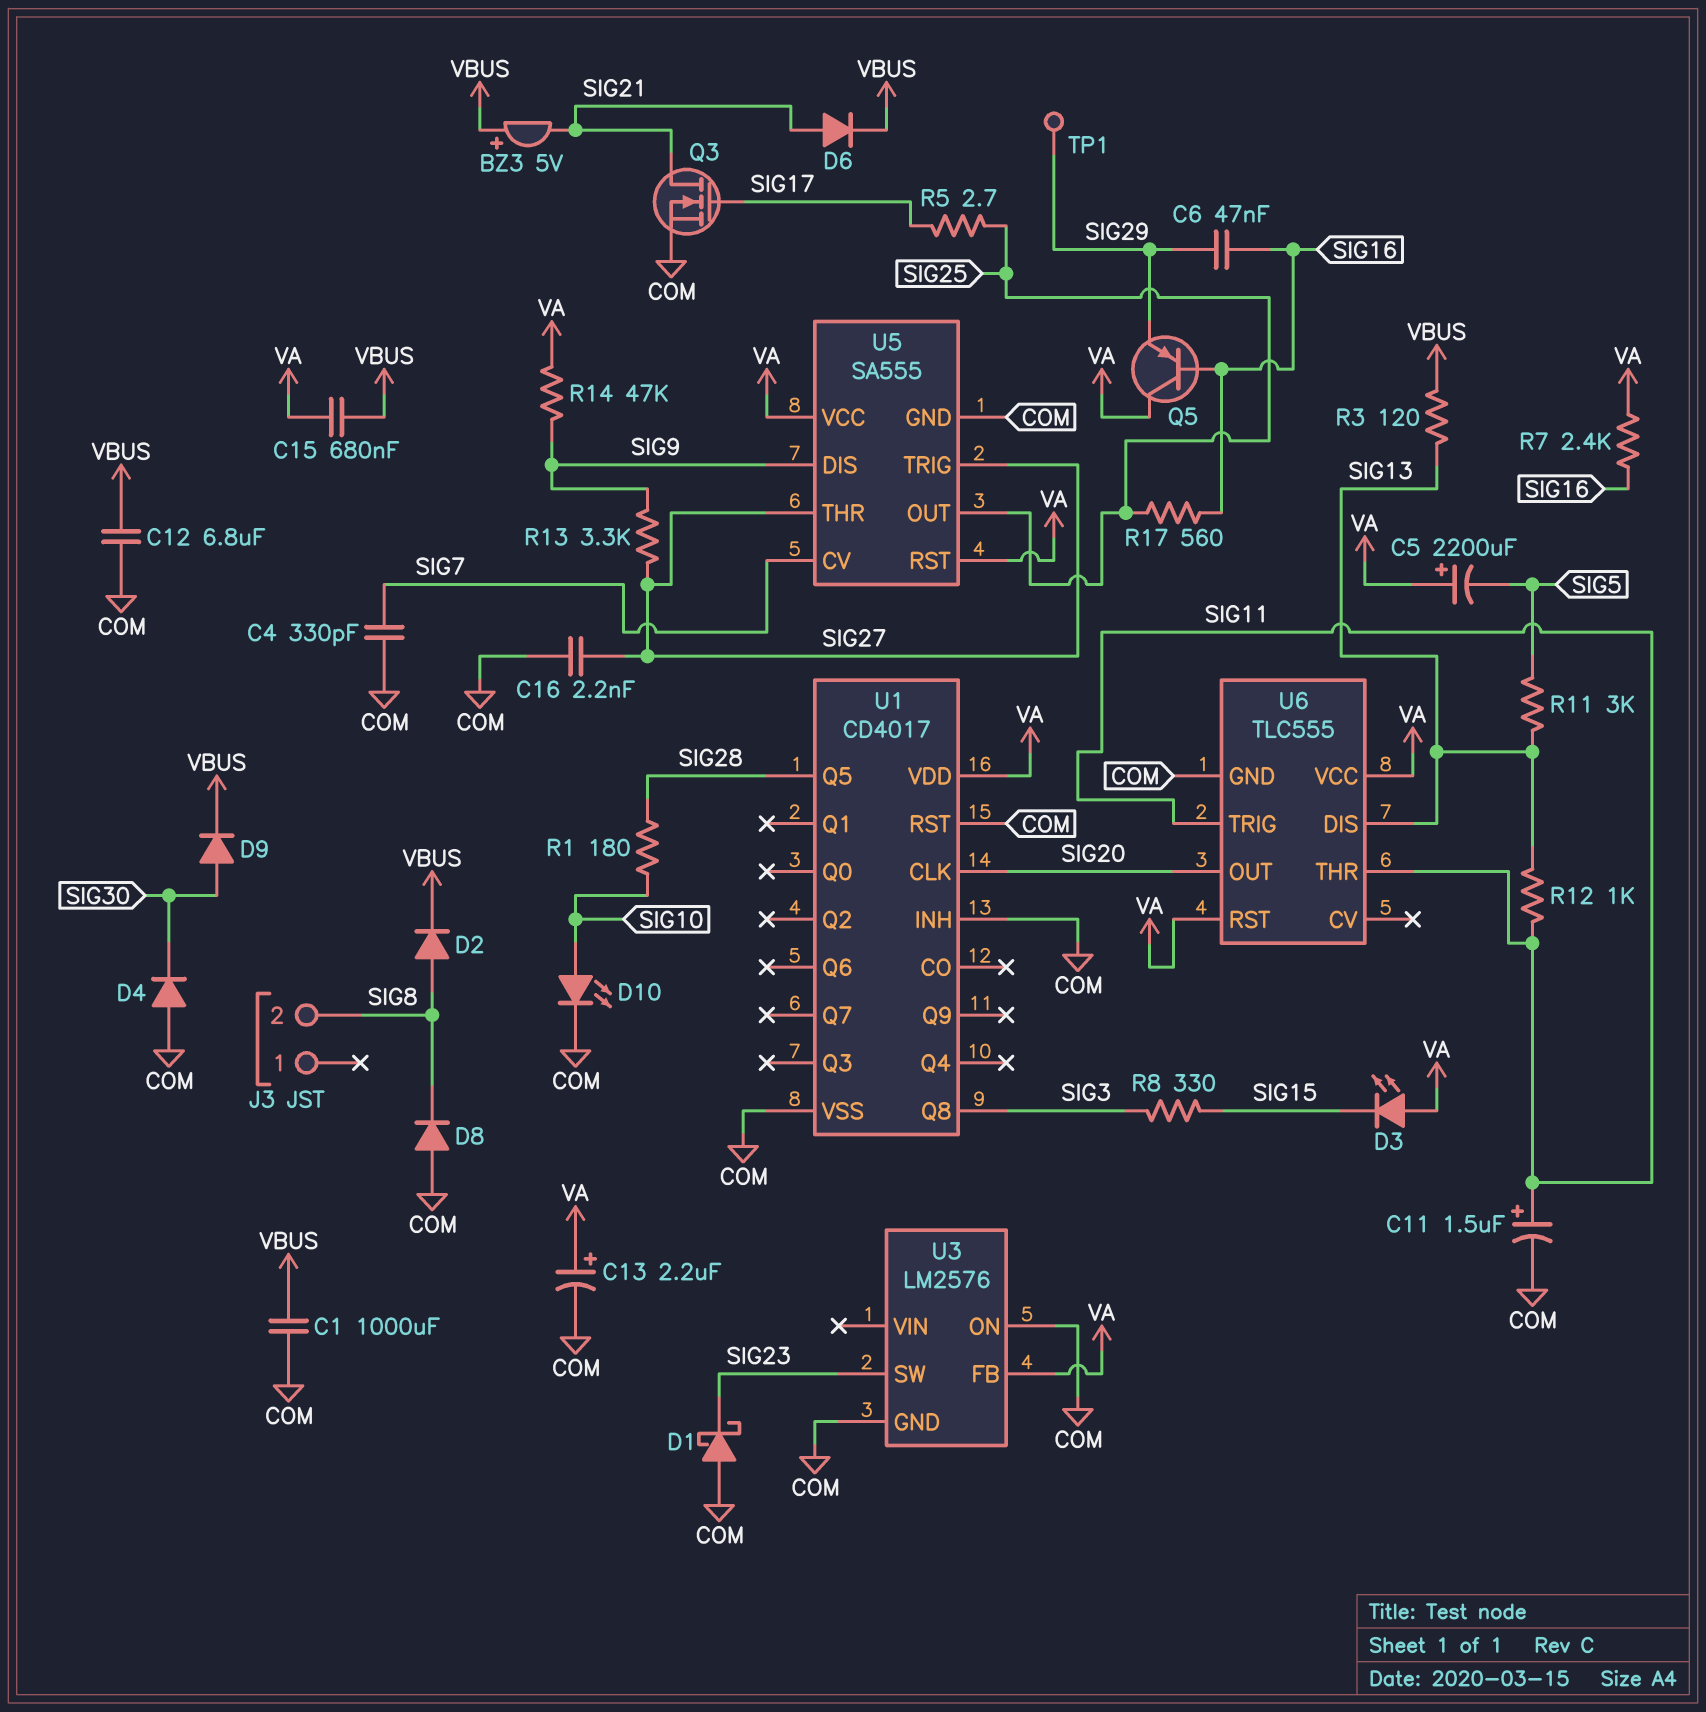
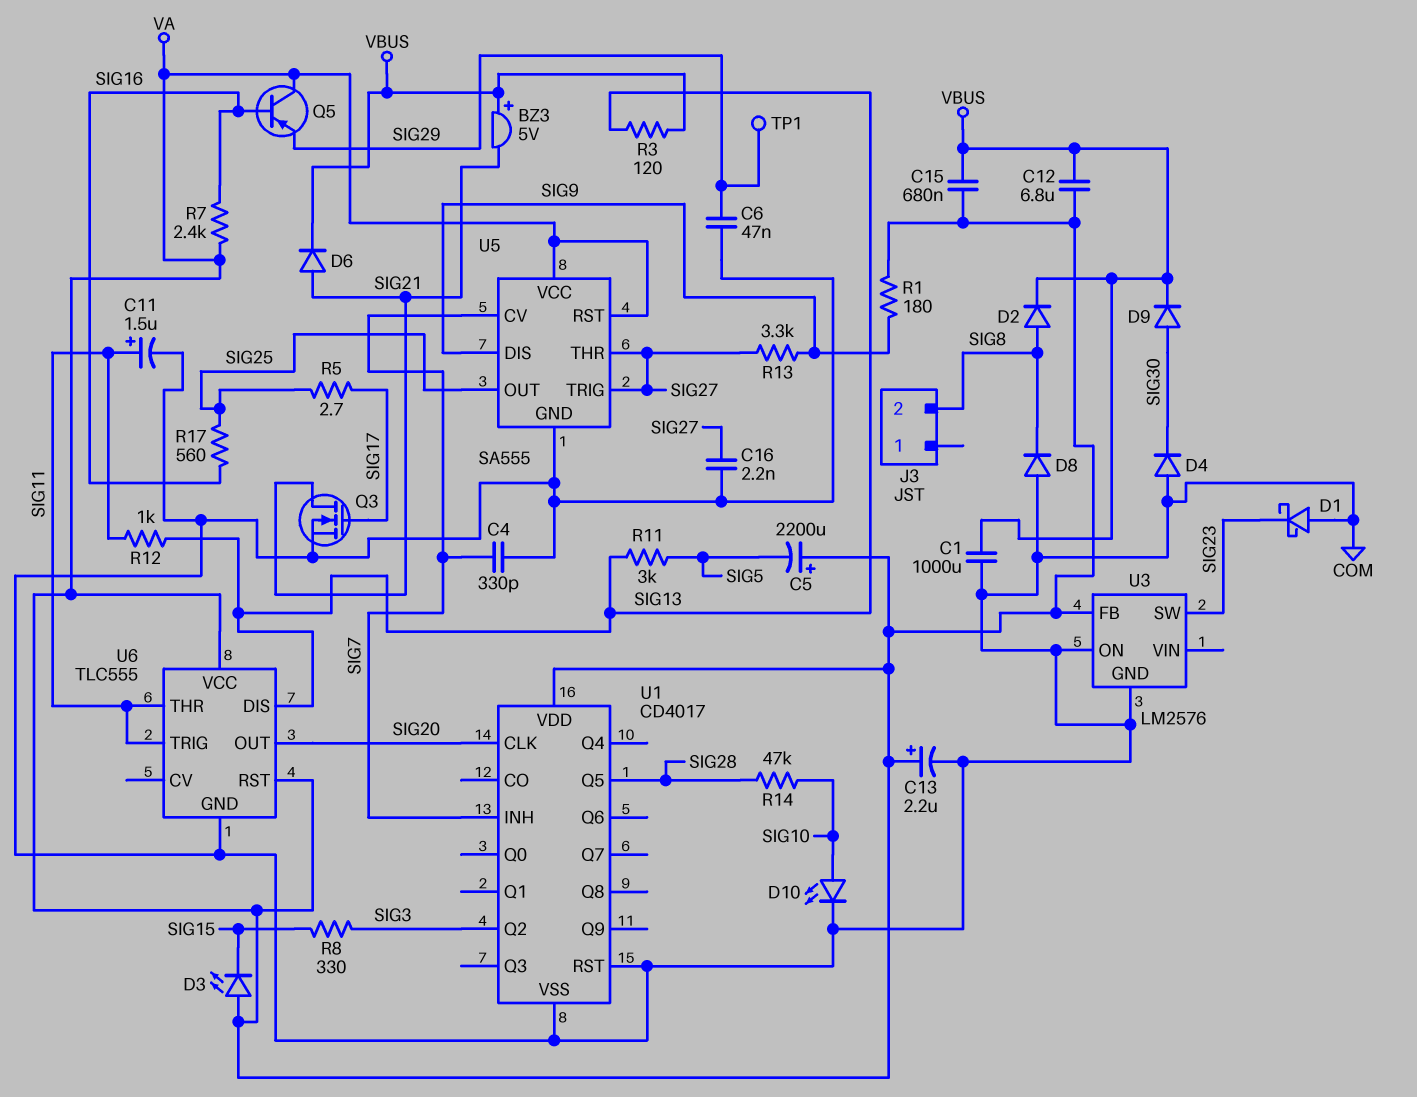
C6: 47nF (SIG16, SIG29) -> 47nF (COM, SIG29)
C12: 6.8uF (COM, VBUS) -> 6.8uF (VA, VBUS)
R1: 180 (SIG10, SIG28) -> 180 (SIG9, VA)
R14: 47k (SIG9, VA) -> 47k (SIG10, SIG28)
U1 pin INH: COM -> SIG7
U1 pin Q2: none -> SIG3
U1 pin Q8: SIG3 -> none

